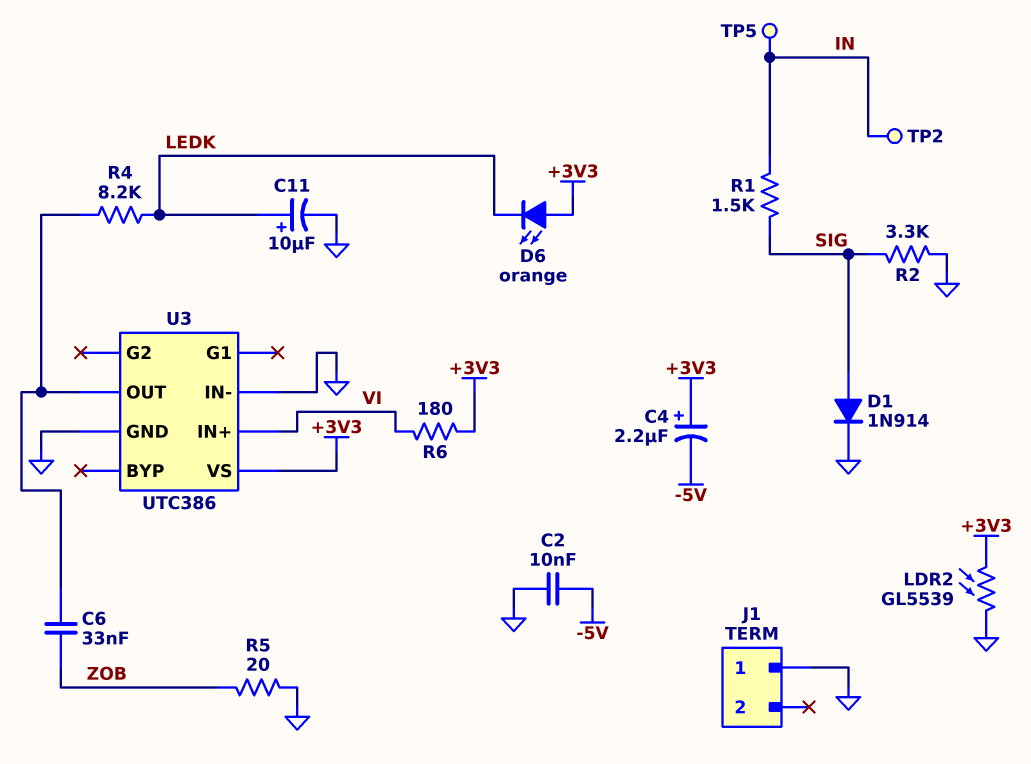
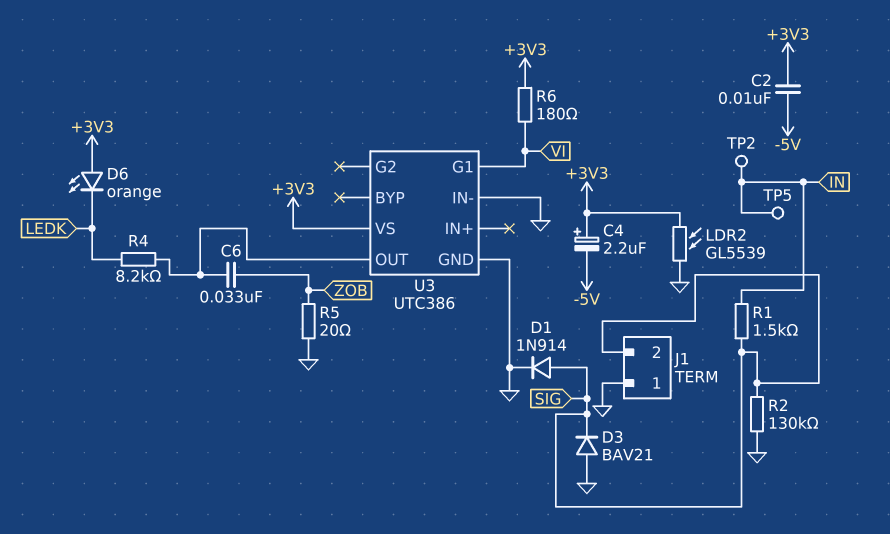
C2: 10nF (-5V, GND) -> 10nF (+3V3, -5V)
C11: 10uF (plus LEDK, minus GND) -> none
D3: none -> diode BAV21 (A GND, K SIG)
J1 pin 2: none -> SIG
R2: 3.3k (GND, SIG) -> 130k (GND, SIG)
U3 pin G1: none -> VI
U3 pin IN+: VI -> none

